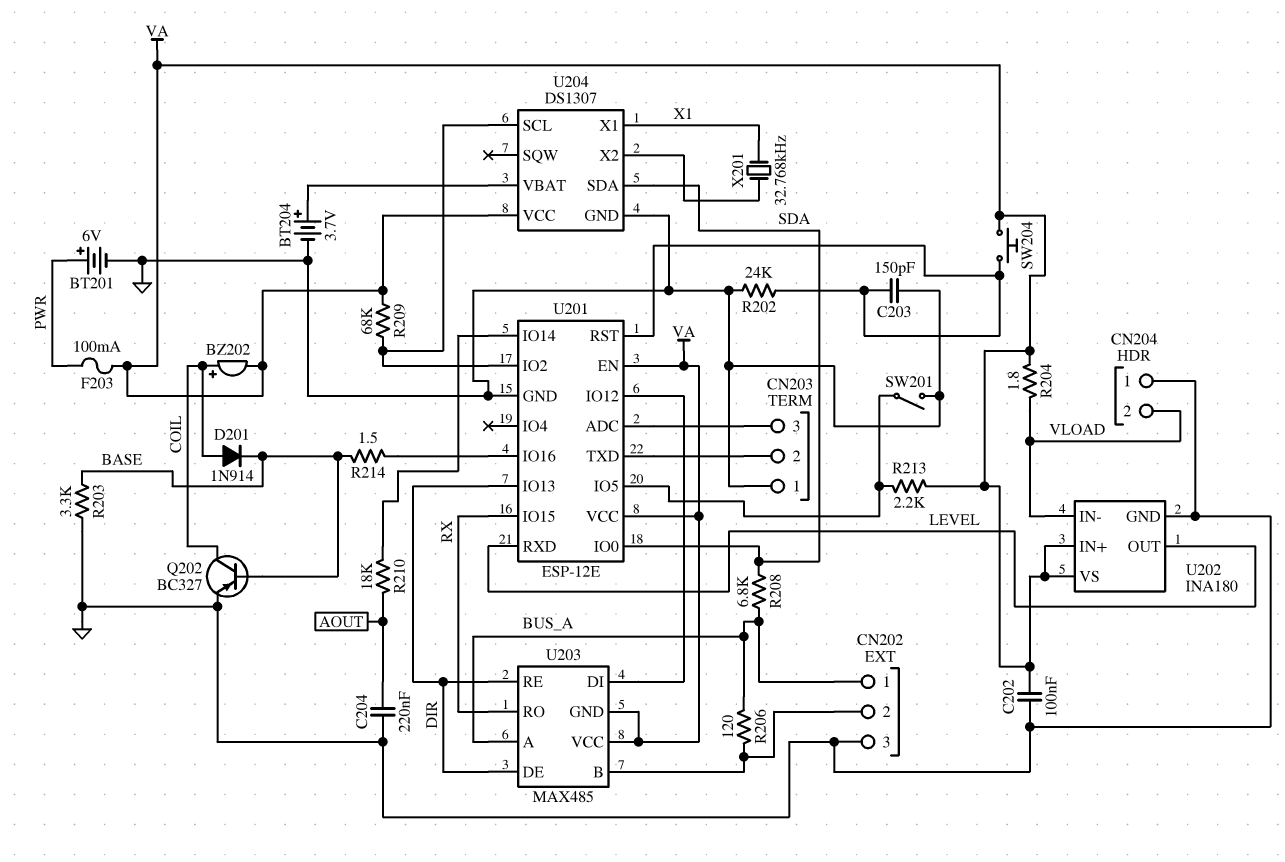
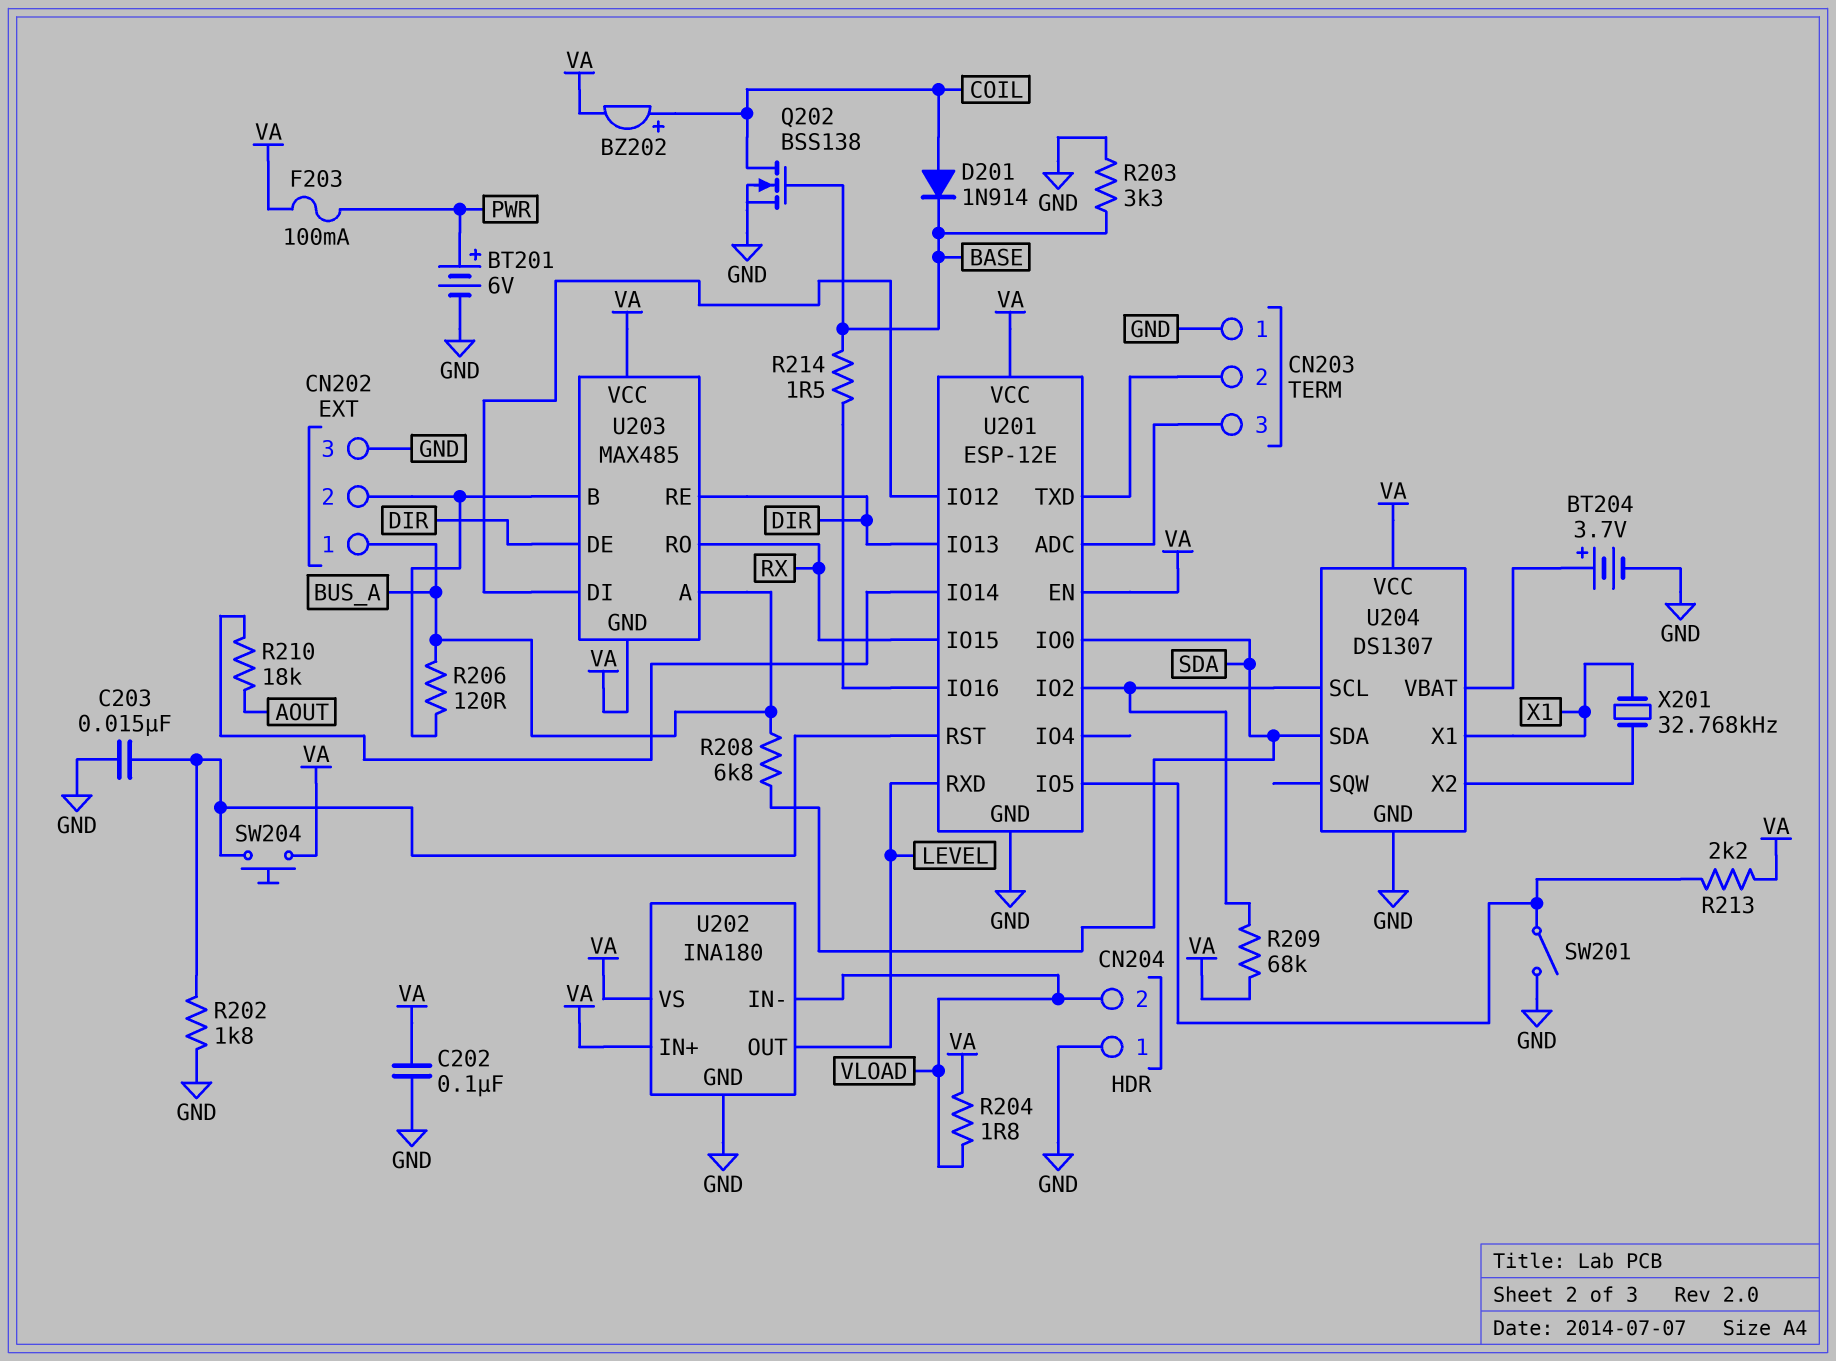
C203: 150pF (GND, U201/RST) -> 15nF (GND, U201/RST)
C204: 220nF (AOUT, GND) -> none
Q202: PNP BC327 (B BASE, C COIL, E GND) -> NMOS BSS138 (G BASE, D COIL, S GND)
R202: 24k (GND, U201/RST) -> 1.8k (GND, U201/RST)

